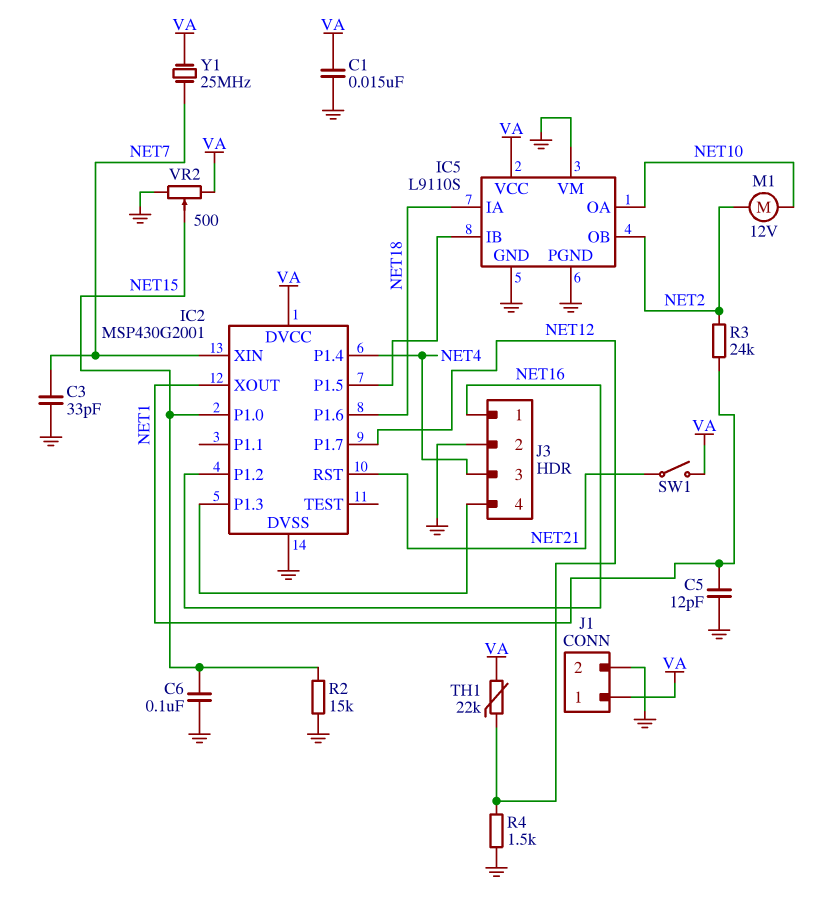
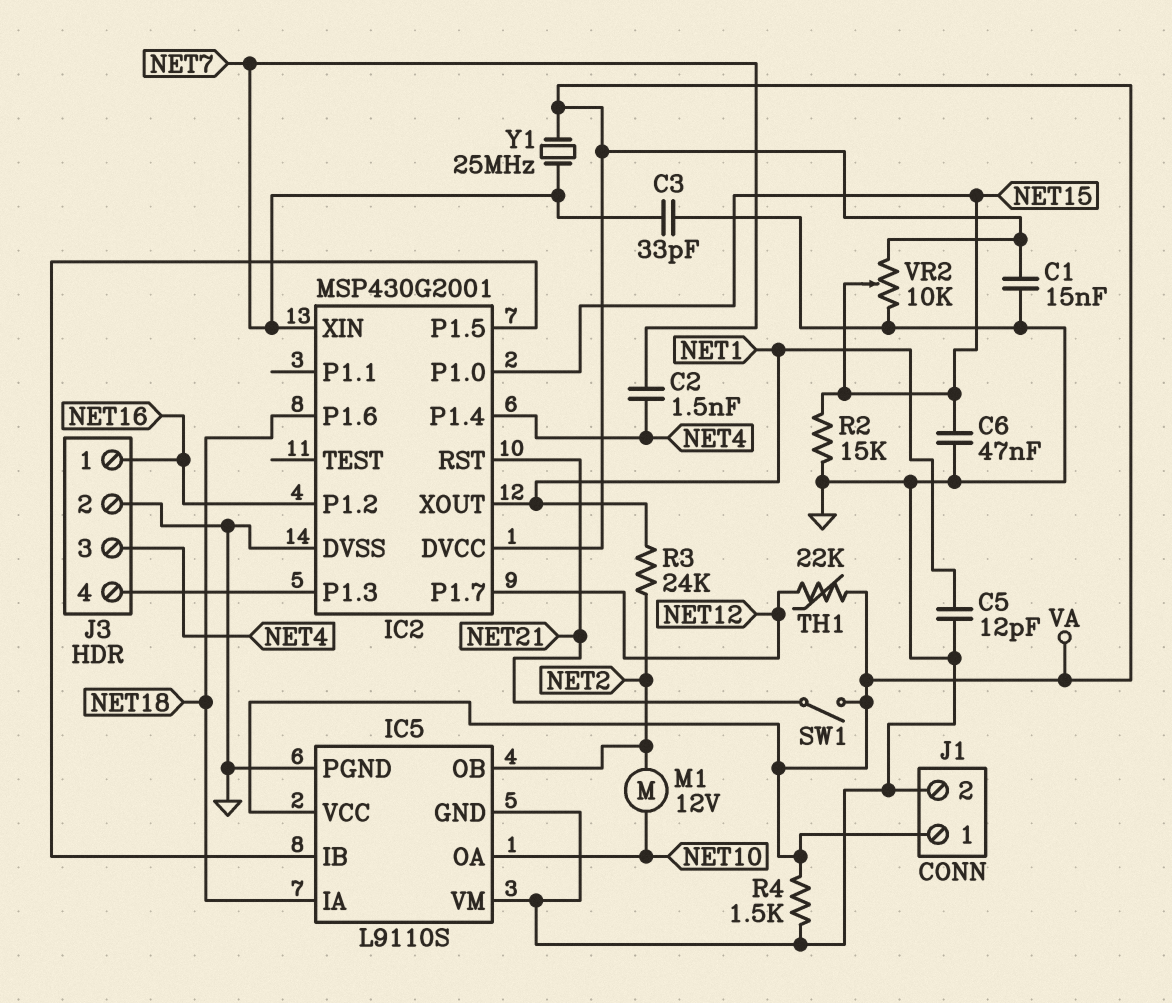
C2: none -> 1.5nF (NET4, NET7)
C6: 100nF (GND, NET15) -> 47nF (GND, NET15)
R4: 1.5k (GND, NET12) -> 1.5k (GND, VA)
VR2: 500 (GND, VA, wiper NET15) -> 10k (GND, VA, wiper NET15)

